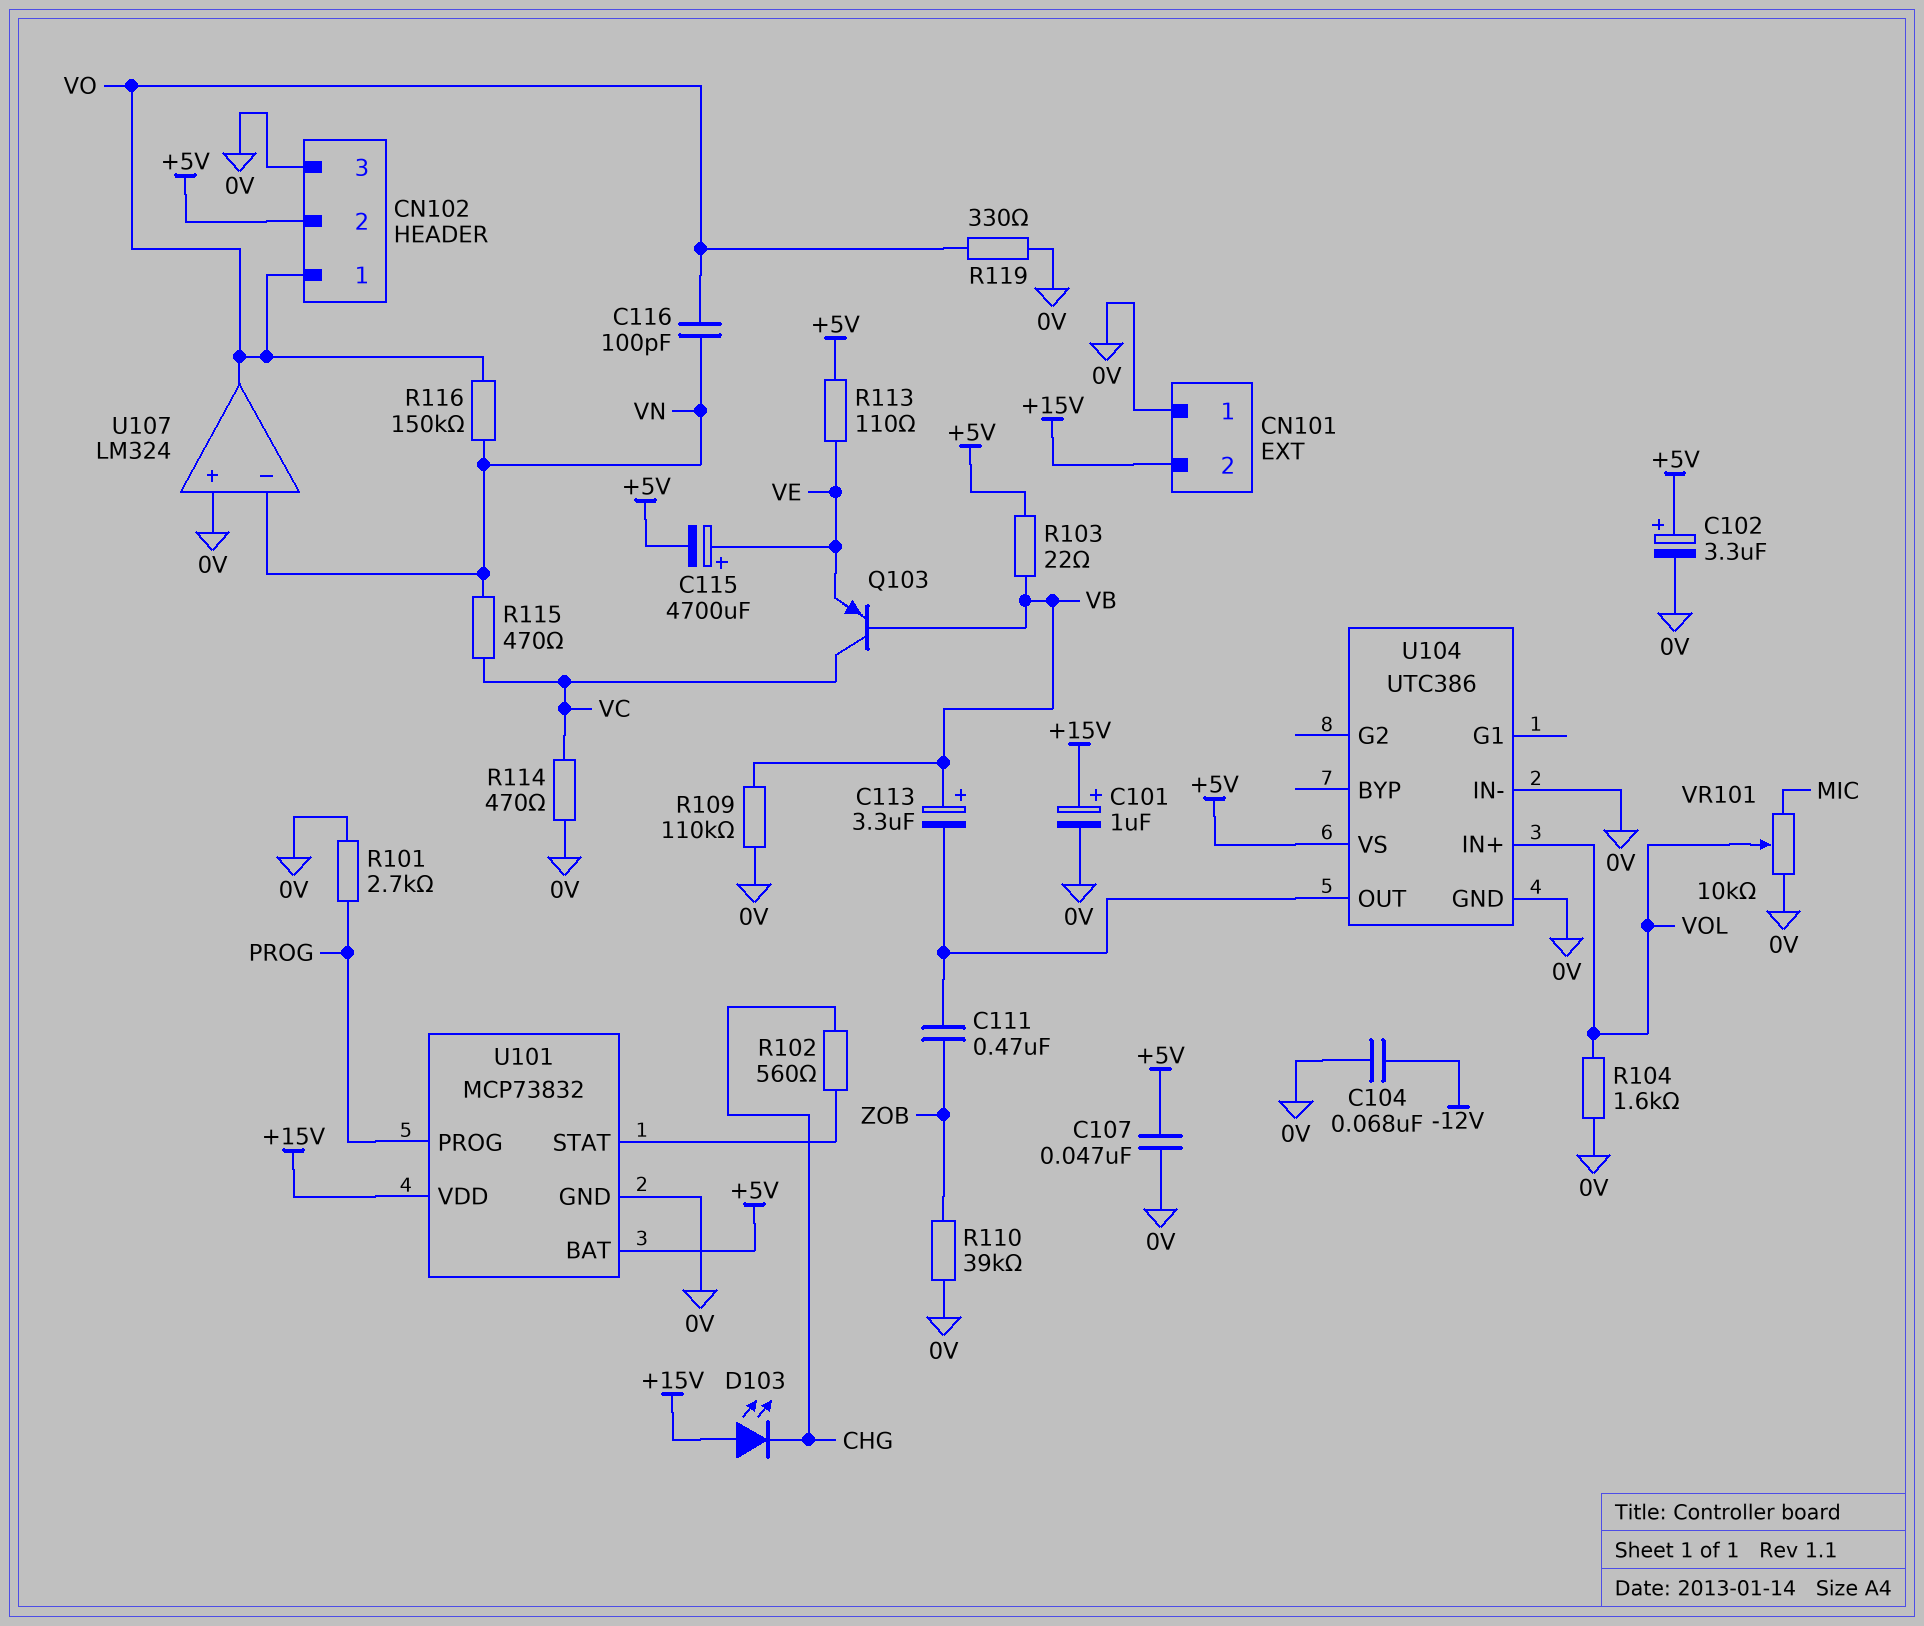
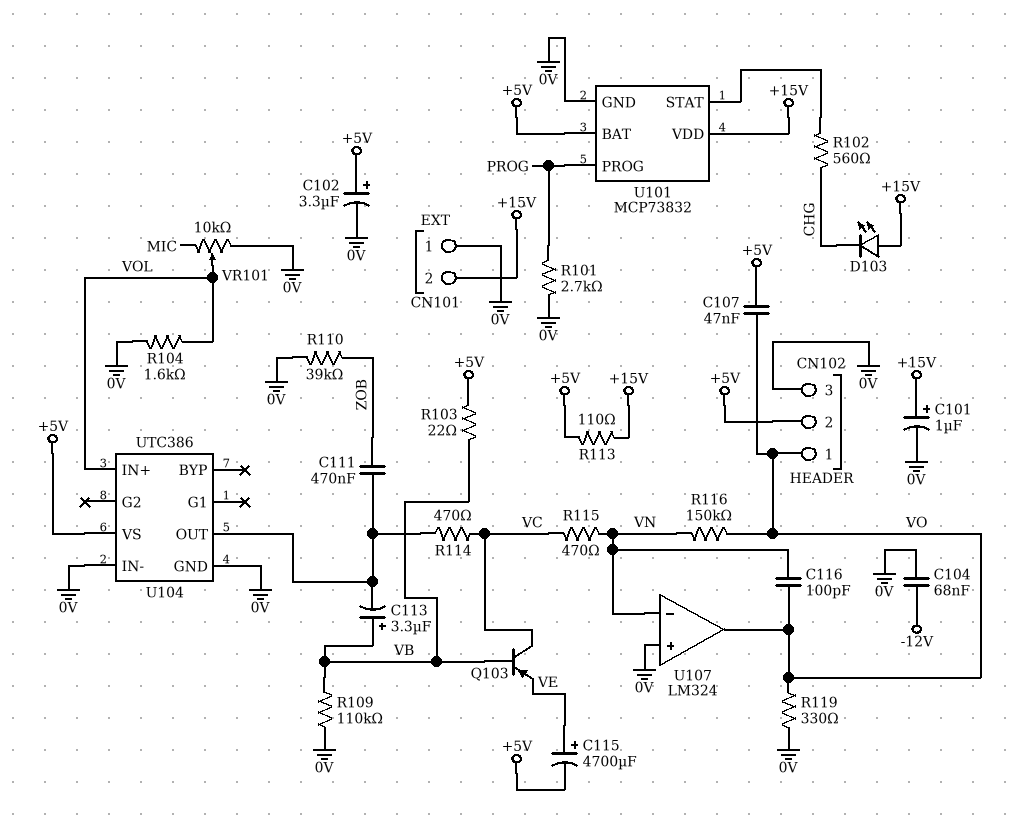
C107: 47nF (+5V, 0V) -> 47nF (+5V, VO)
R113: 110 (+5V, VE) -> 110 (+5V, +15V)
R114: 470 (0V, VC) -> 470 (U104/OUT, VC)

